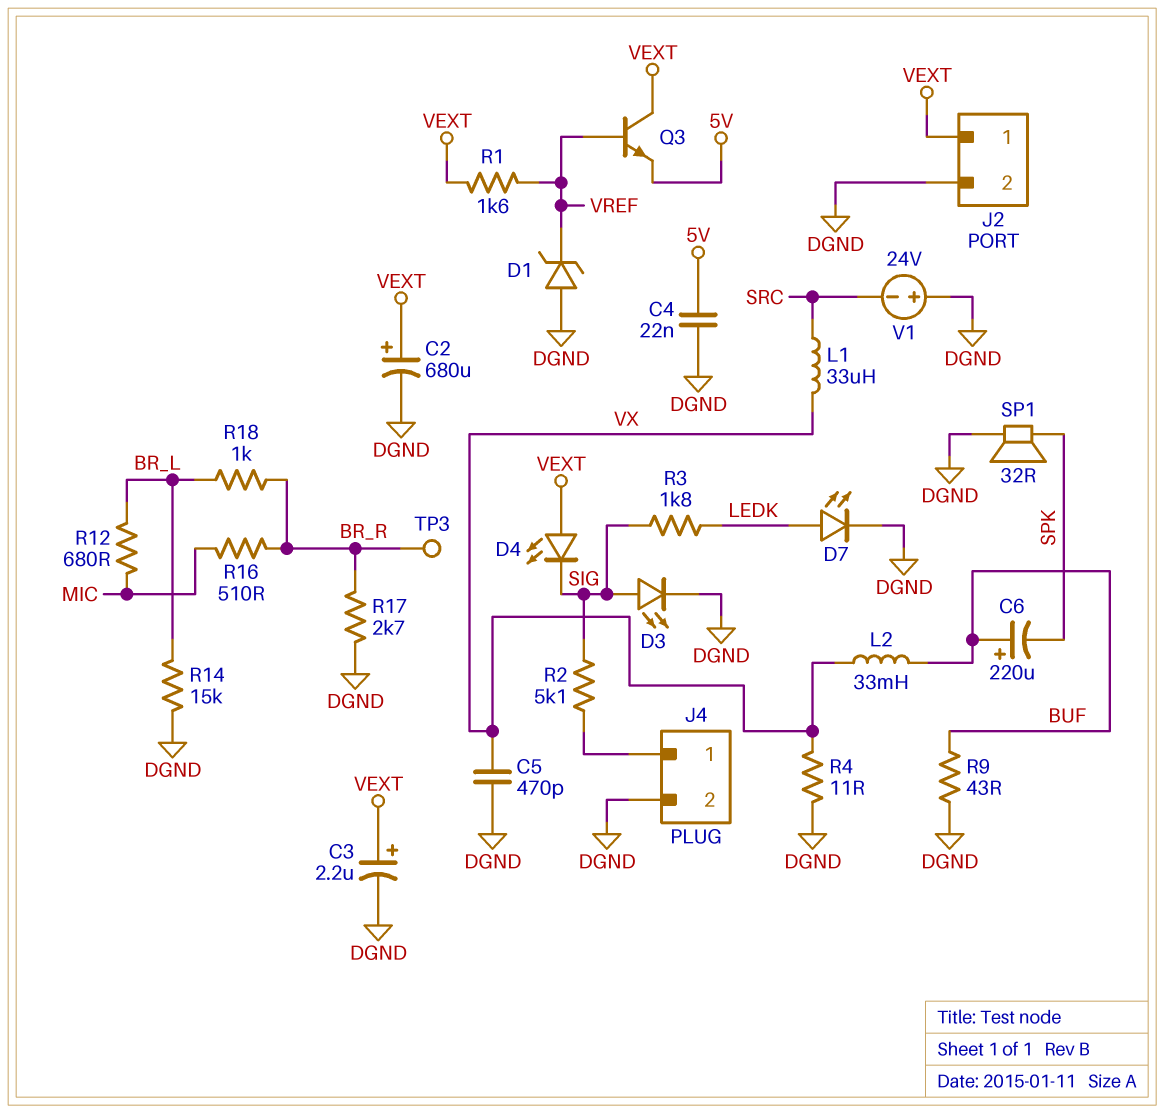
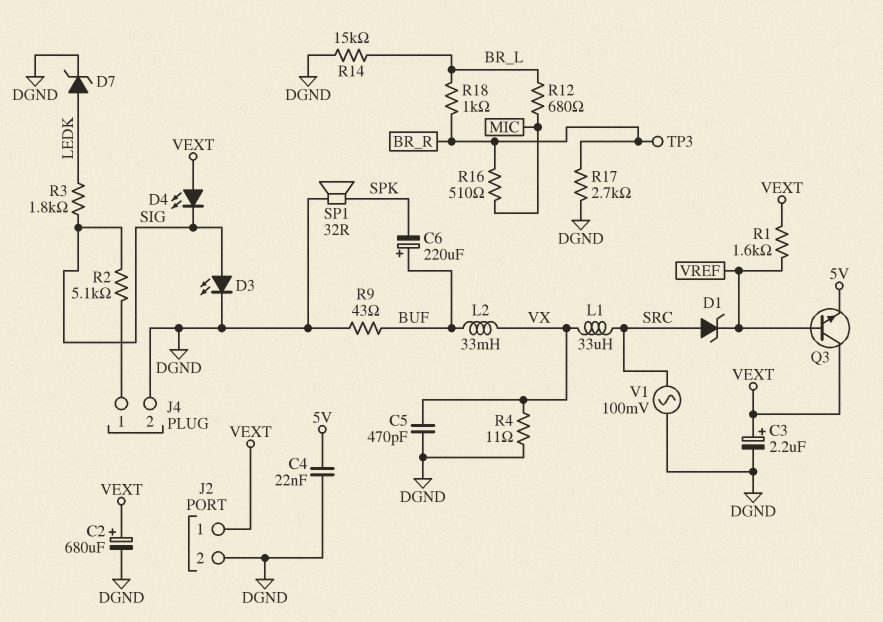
D1: zener (A DGND, K VREF) -> zener (A SRC, K VREF)
D7: LED (A LEDK, K DGND) -> zener (A LEDK, K DGND)
V1: 24V (plus DGND, minus SRC) -> AC 100mV (DGND, SRC)

